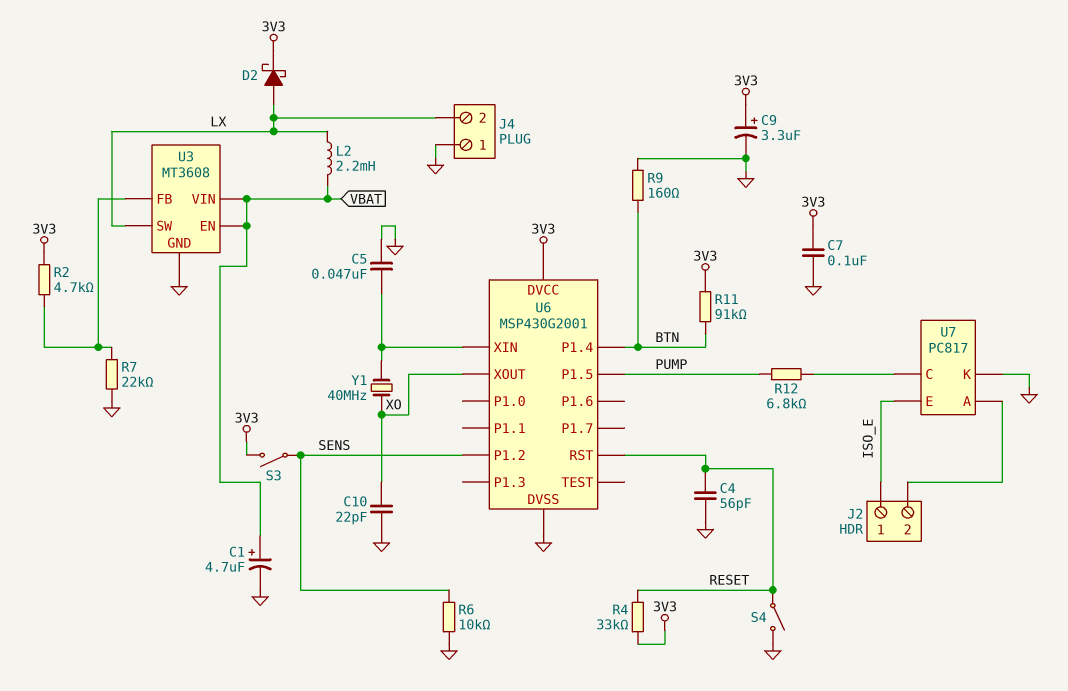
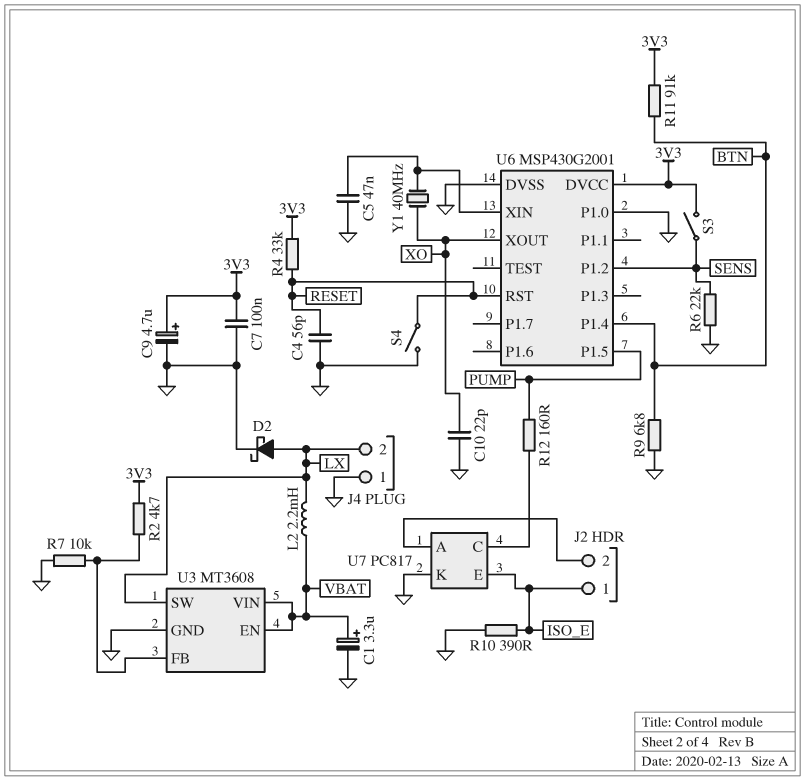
C1: 4.7uF (plus VBAT, minus GND) -> 3.3uF (plus VBAT, minus GND)
C9: 3.3uF (plus 3V3, minus GND) -> 4.7uF (plus 3V3, minus GND)
D2: schottky (A LX, K 3V3) -> schottky (A LX, K GND)
R6: 10k (GND, SENS) -> 22k (GND, SENS)
R7: 22k (GND, U3/FB) -> 10k (GND, U3/FB)
R9: 160 (BTN, GND) -> 6.8k (BTN, GND)
R10: none -> 390 (GND, ISO_E)
R12: 6.8k (PUMP, U7/C) -> 160 (PUMP, U7/C)
U6 pin P1.0: none -> GND

